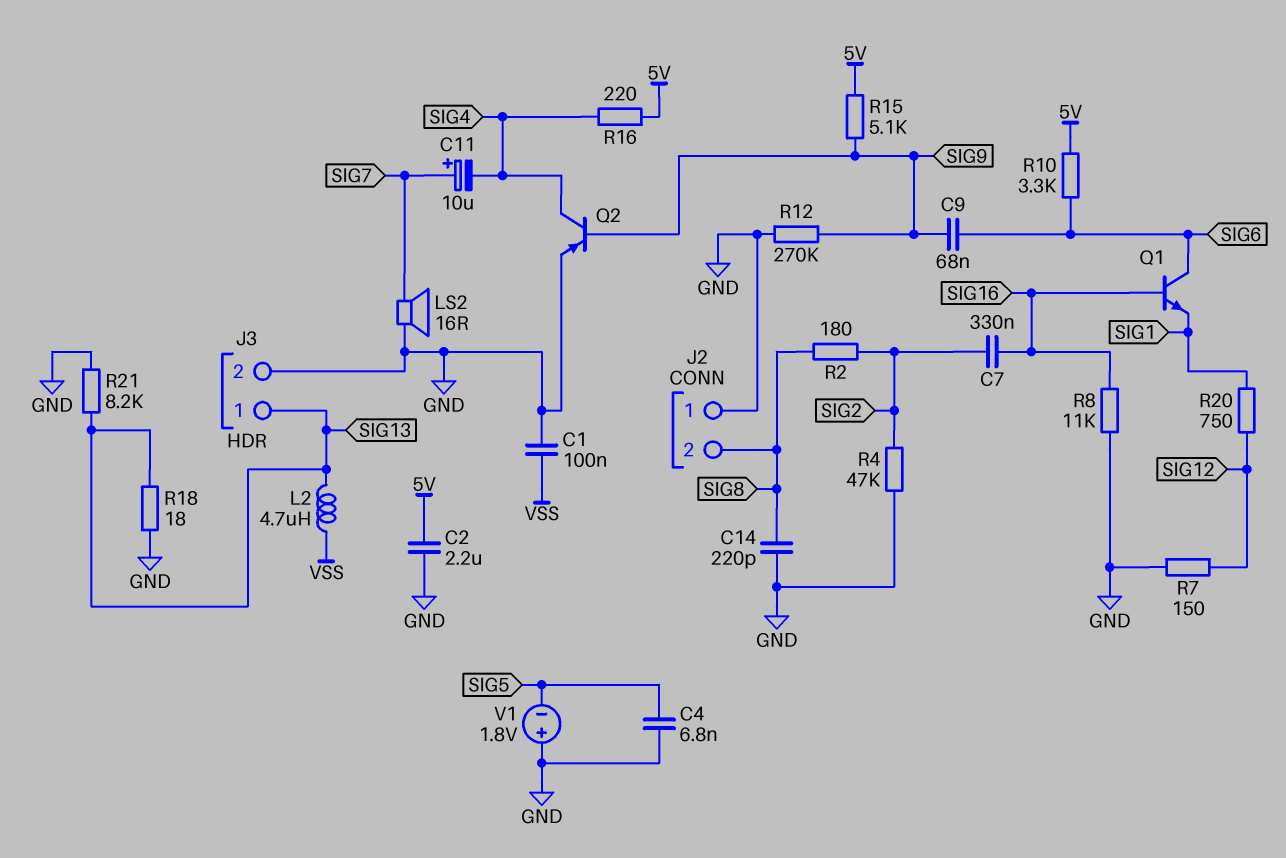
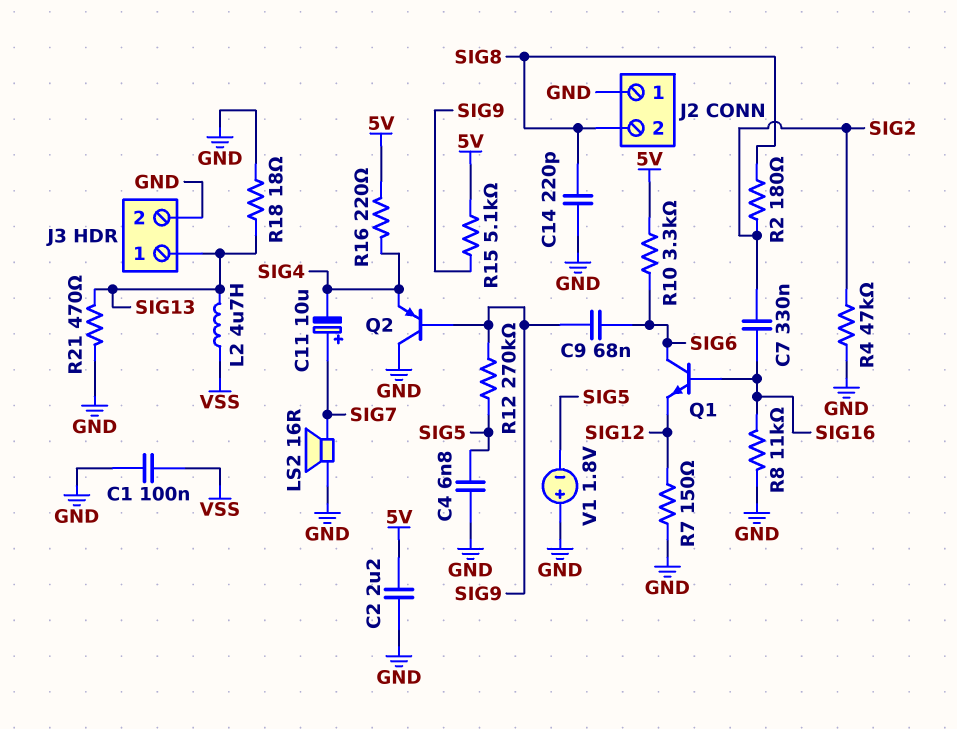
Q1: NPN (B SIG16, C SIG6, E SIG1) -> NPN (B SIG16, C SIG6, E SIG12)
Q2: PNP (B SIG9, C SIG4, E GND) -> PNP (B SIG9, C GND, E SIG4)
R12: 270k (GND, SIG9) -> 270k (SIG5, SIG9)
R20: 750 (SIG1, SIG12) -> none
R21: 8.2k (GND, SIG13) -> 470 (GND, SIG13)

